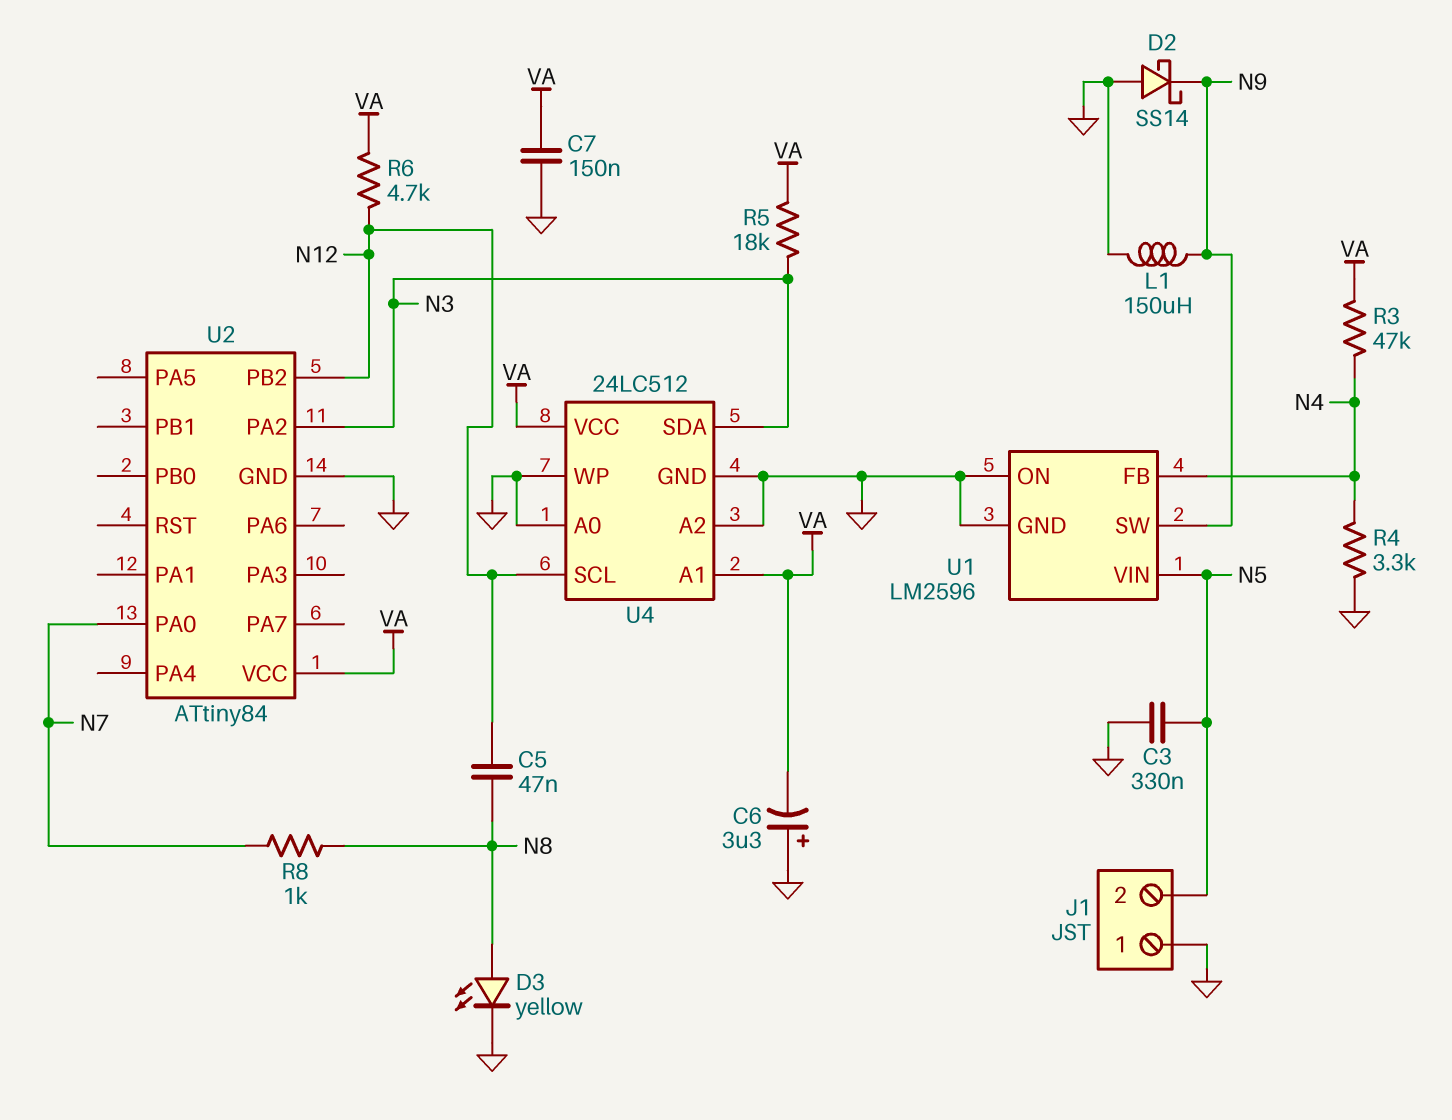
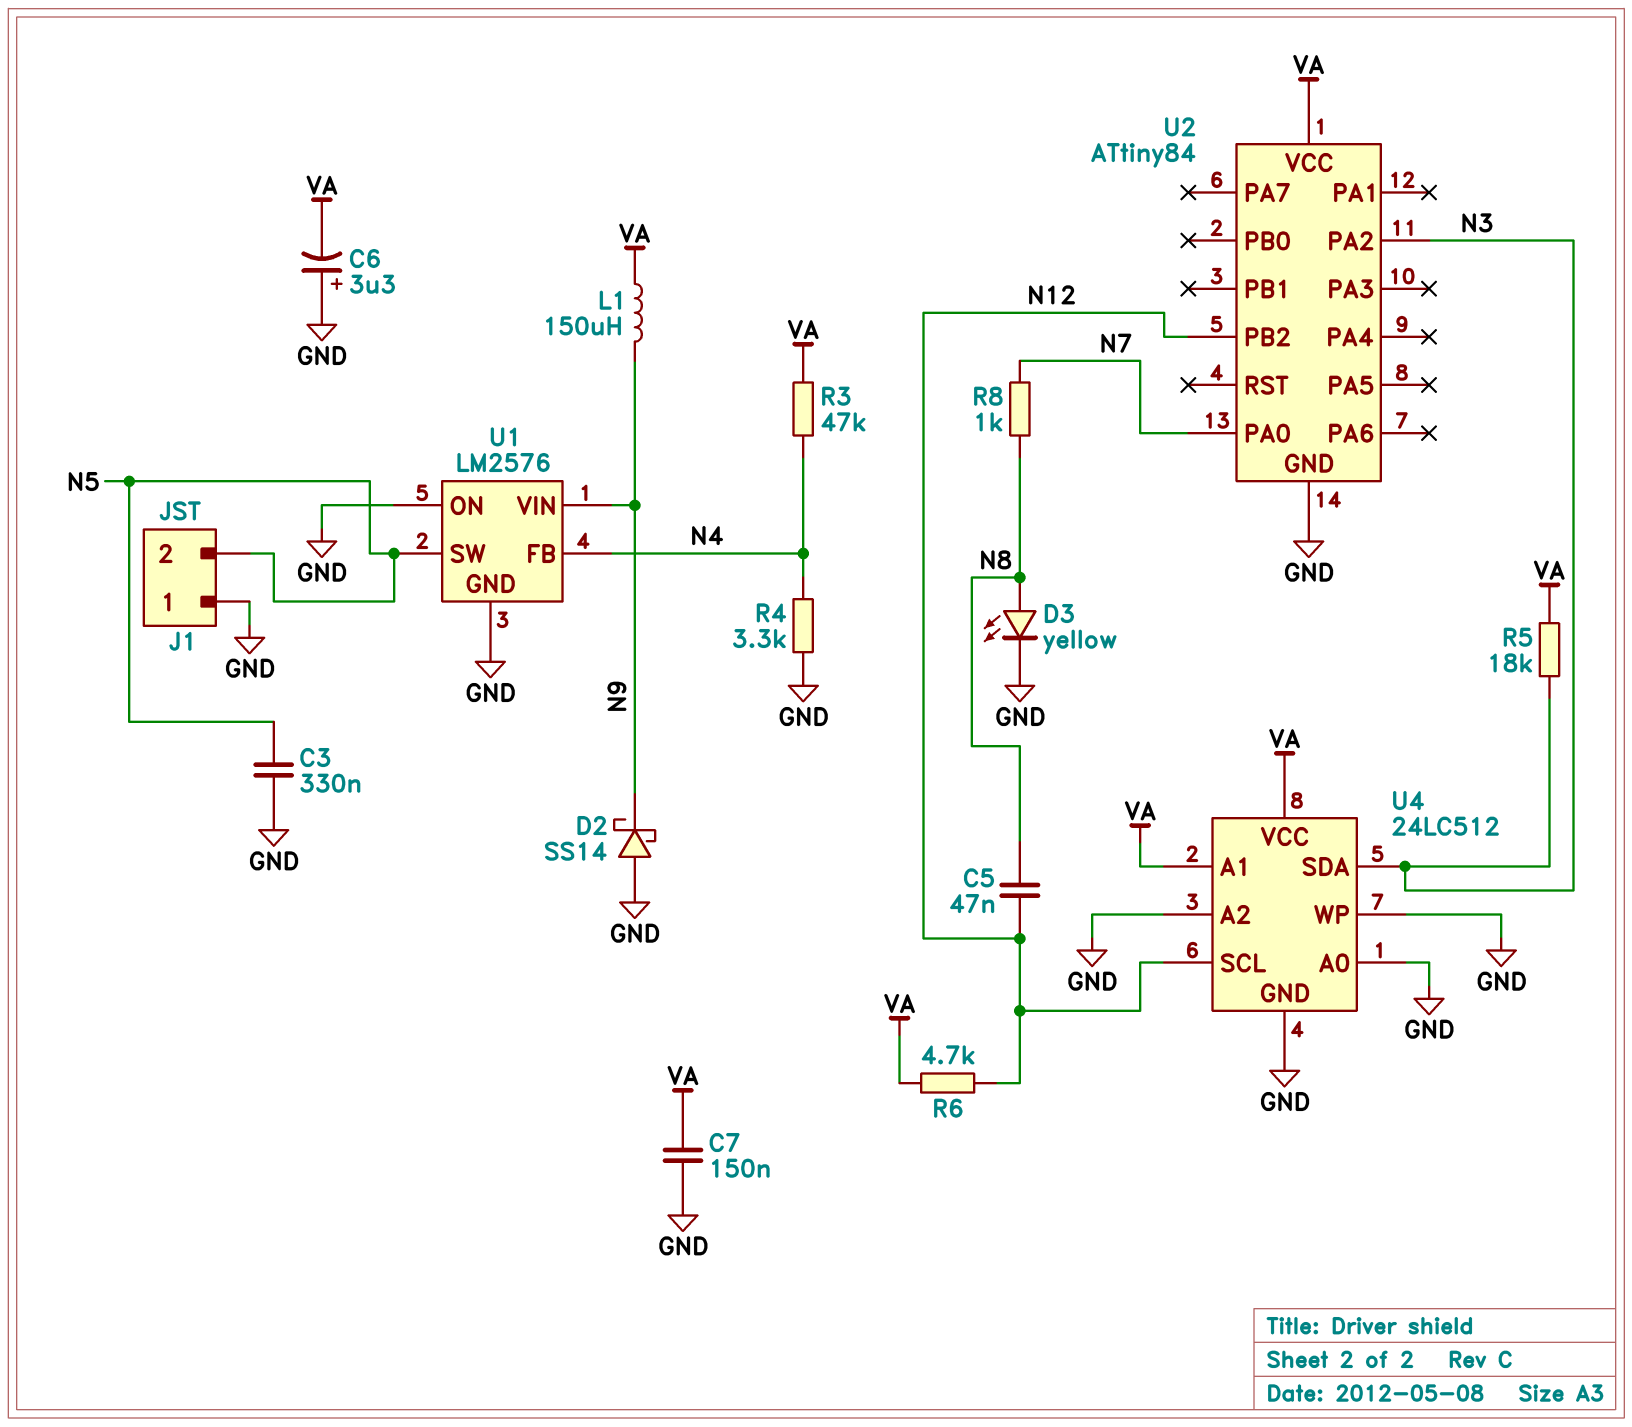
L1: 150uH (GND, N9) -> 150uH (N9, VA)
U1: LM2596 -> LM2576
U1 pin SW: N9 -> N5
U1 pin VIN: N5 -> N9

